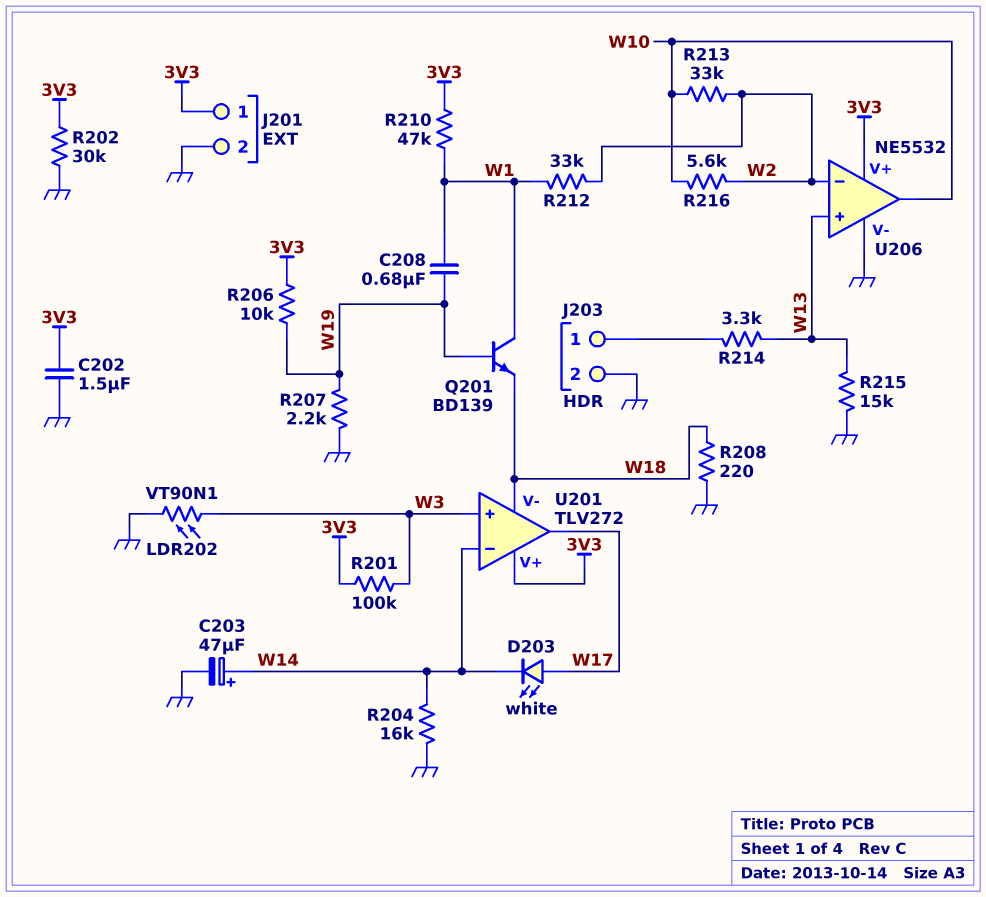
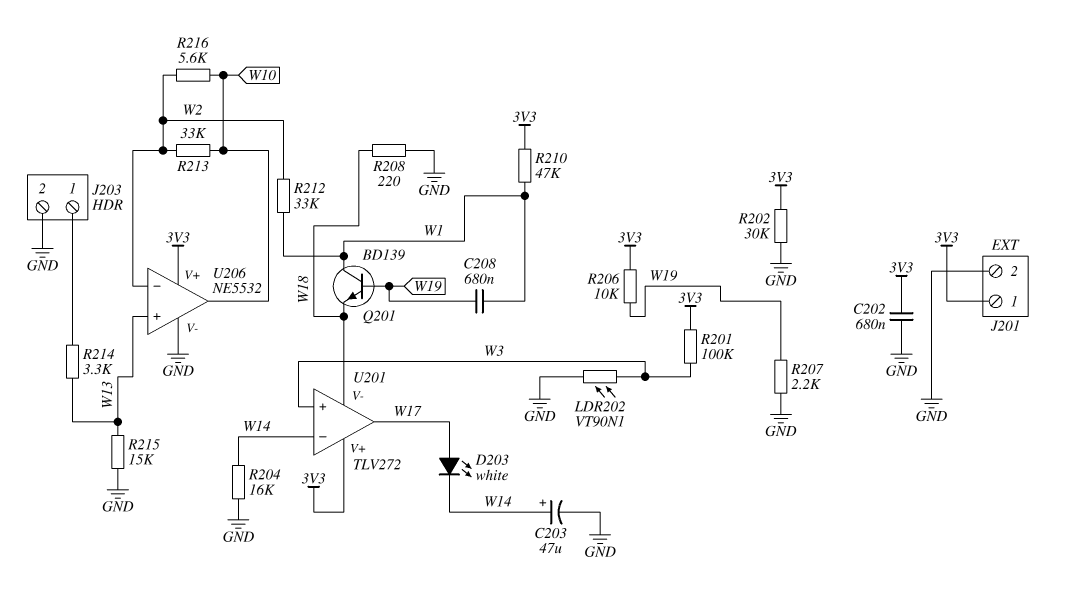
C202: 1.5uF (3V3, GND) -> 680nF (3V3, GND)

